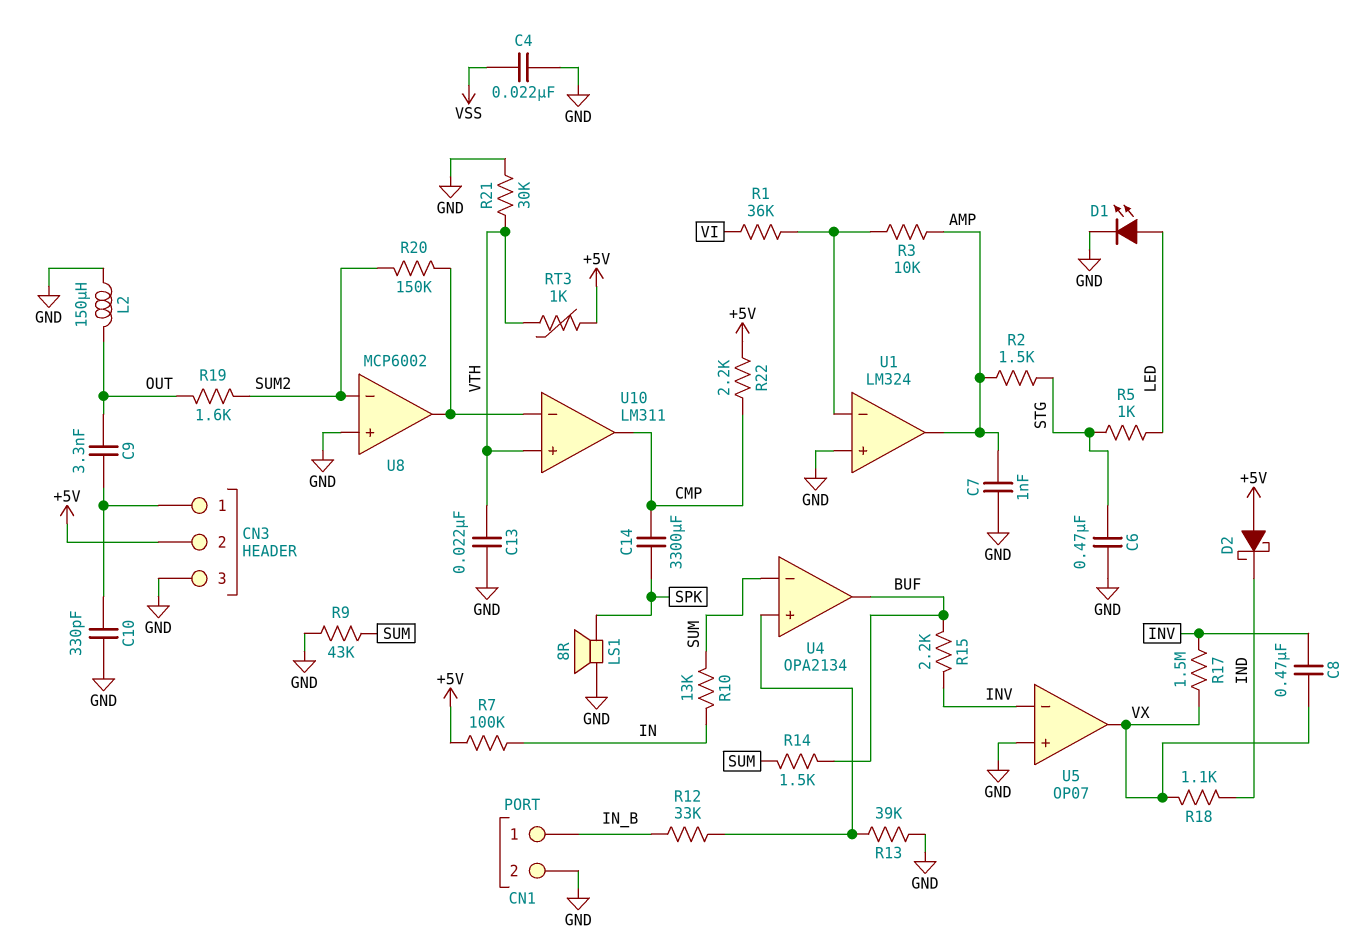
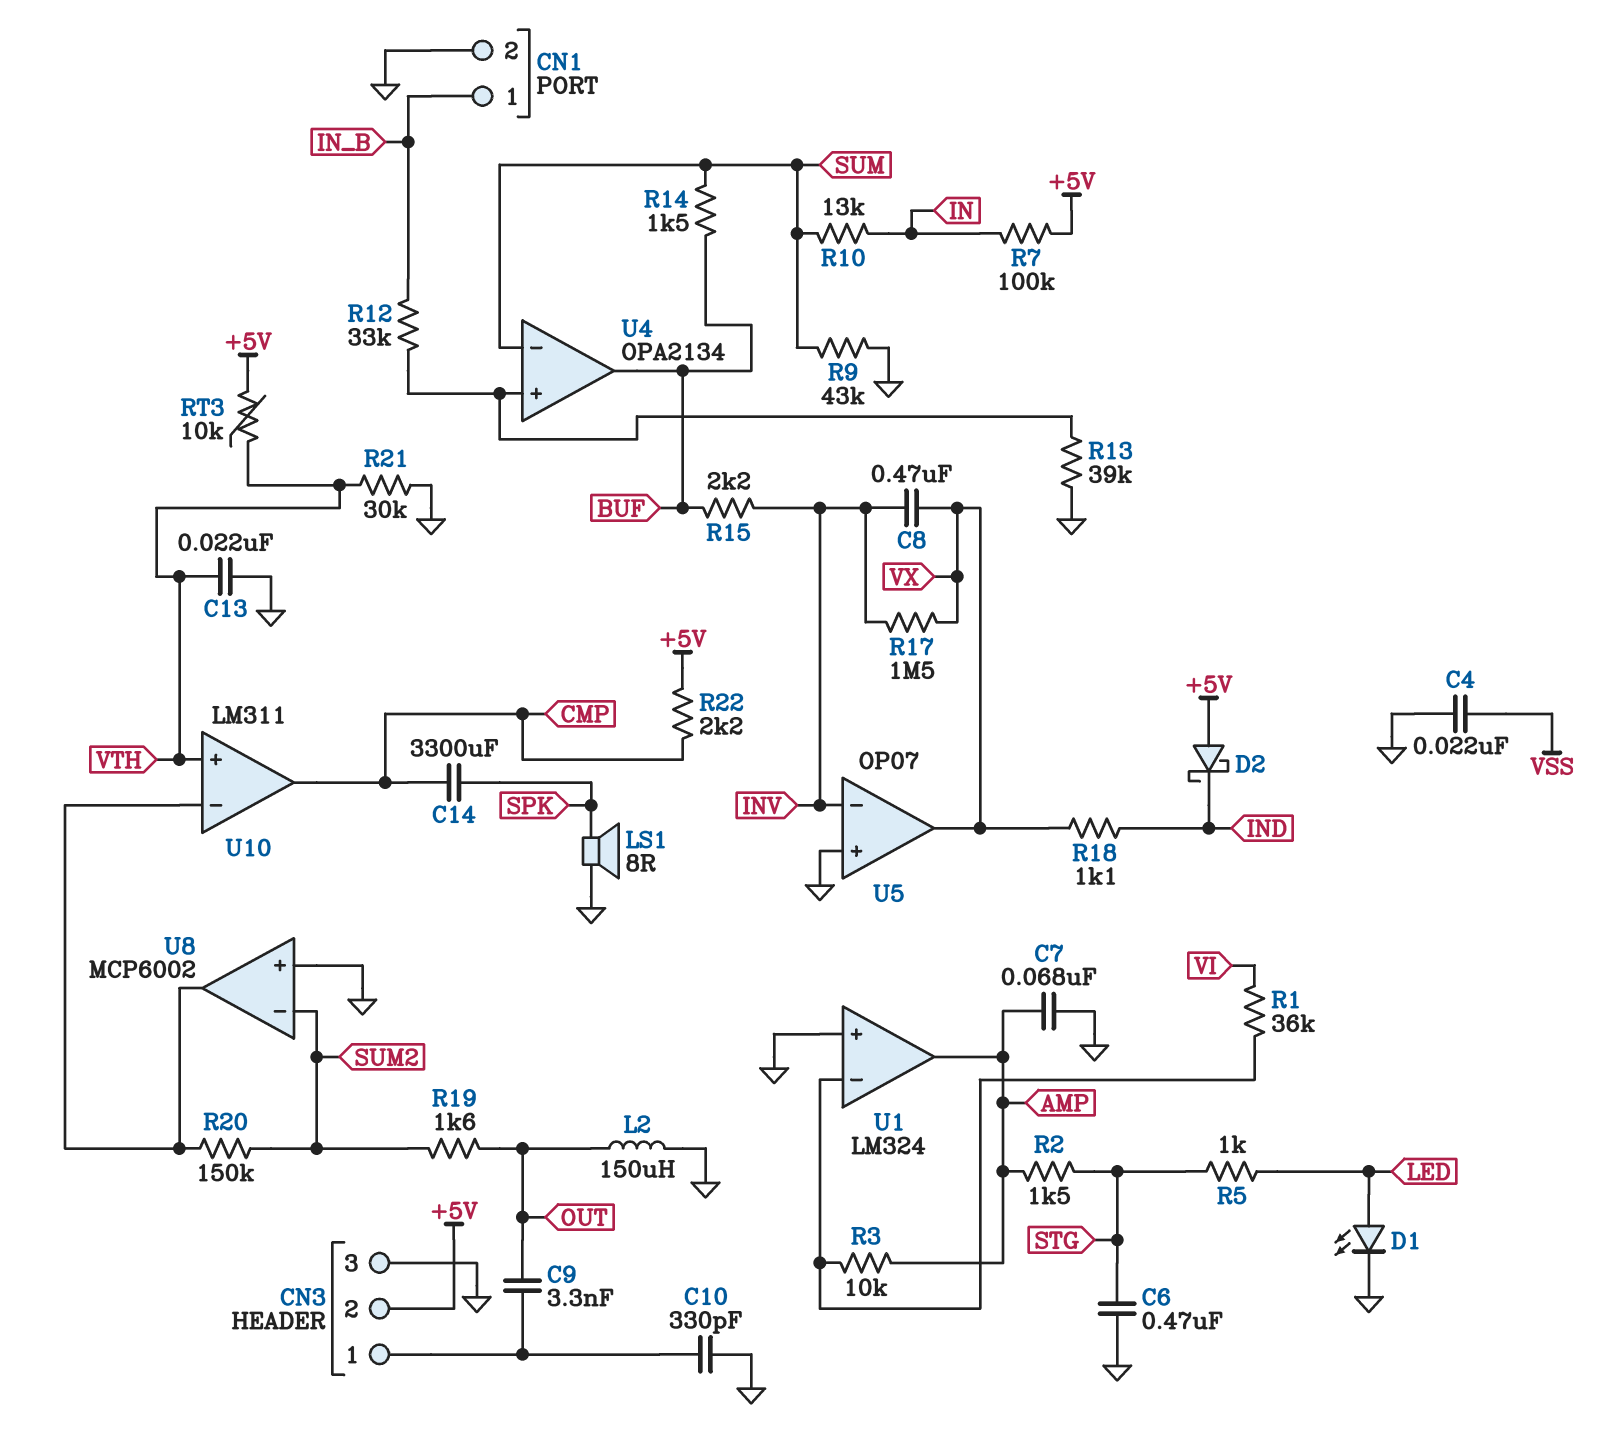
C7: 1nF (AMP, GND) -> 68nF (AMP, GND)
RT3: 1k (+5V, VTH) -> 10k (+5V, VTH)

